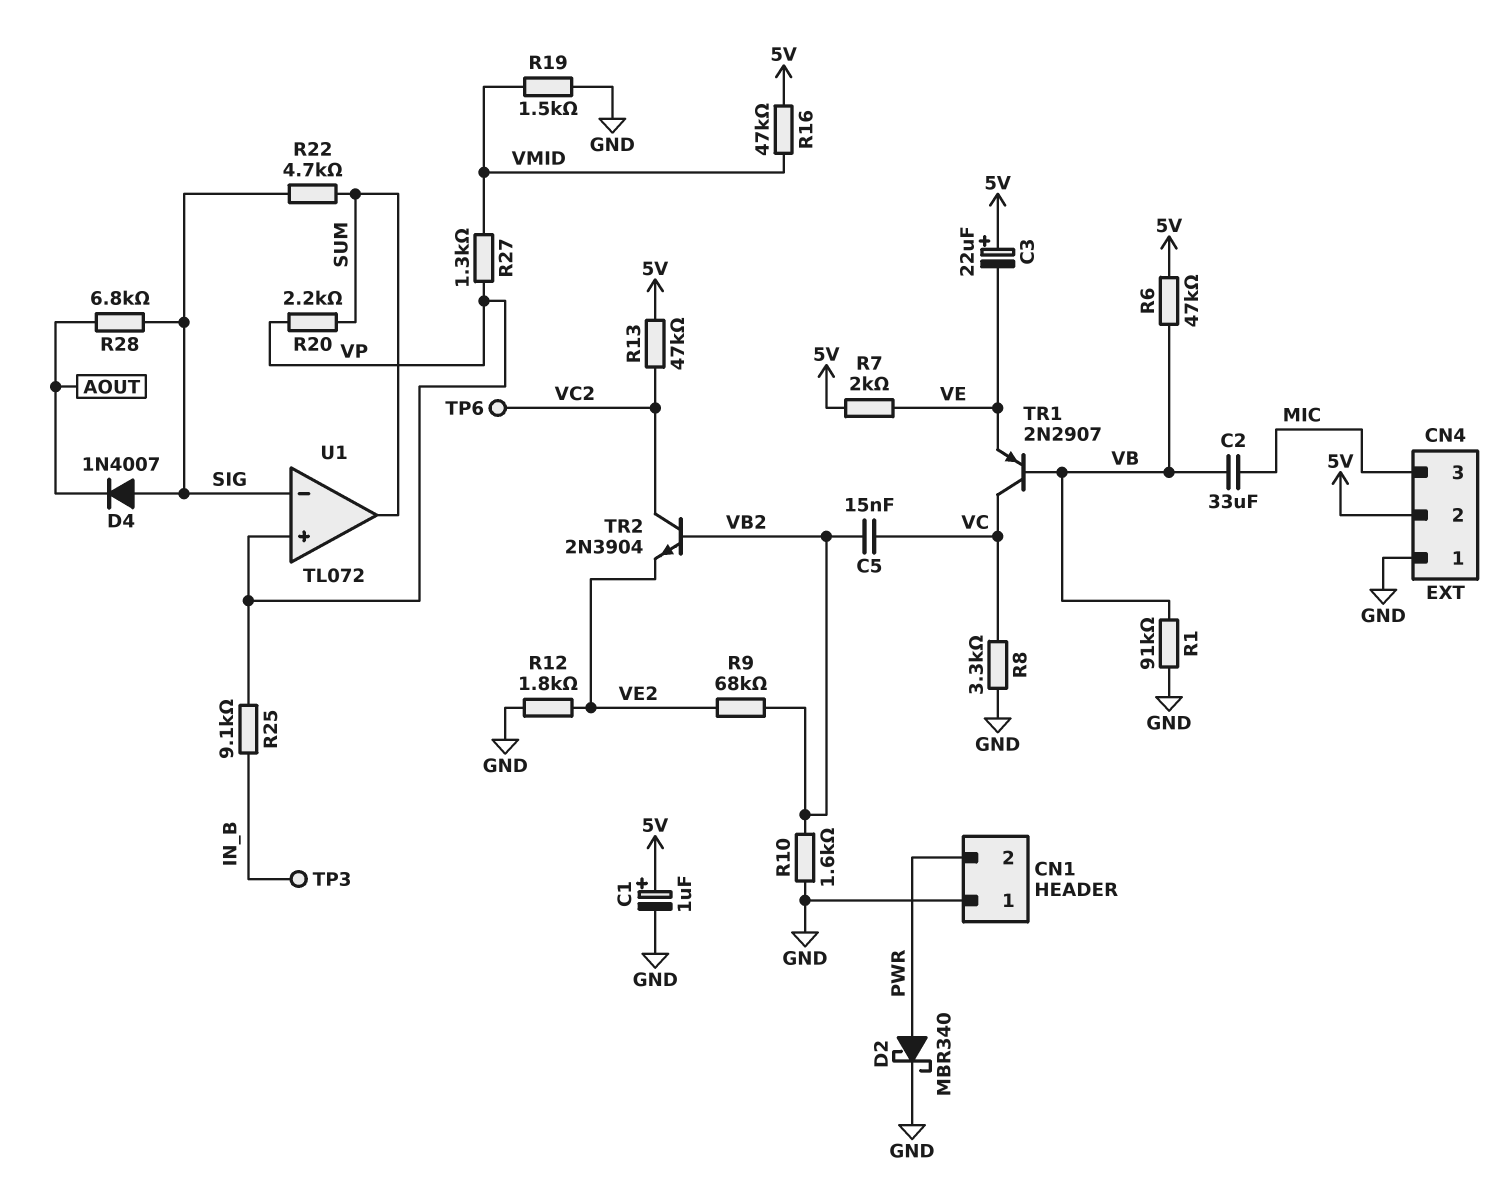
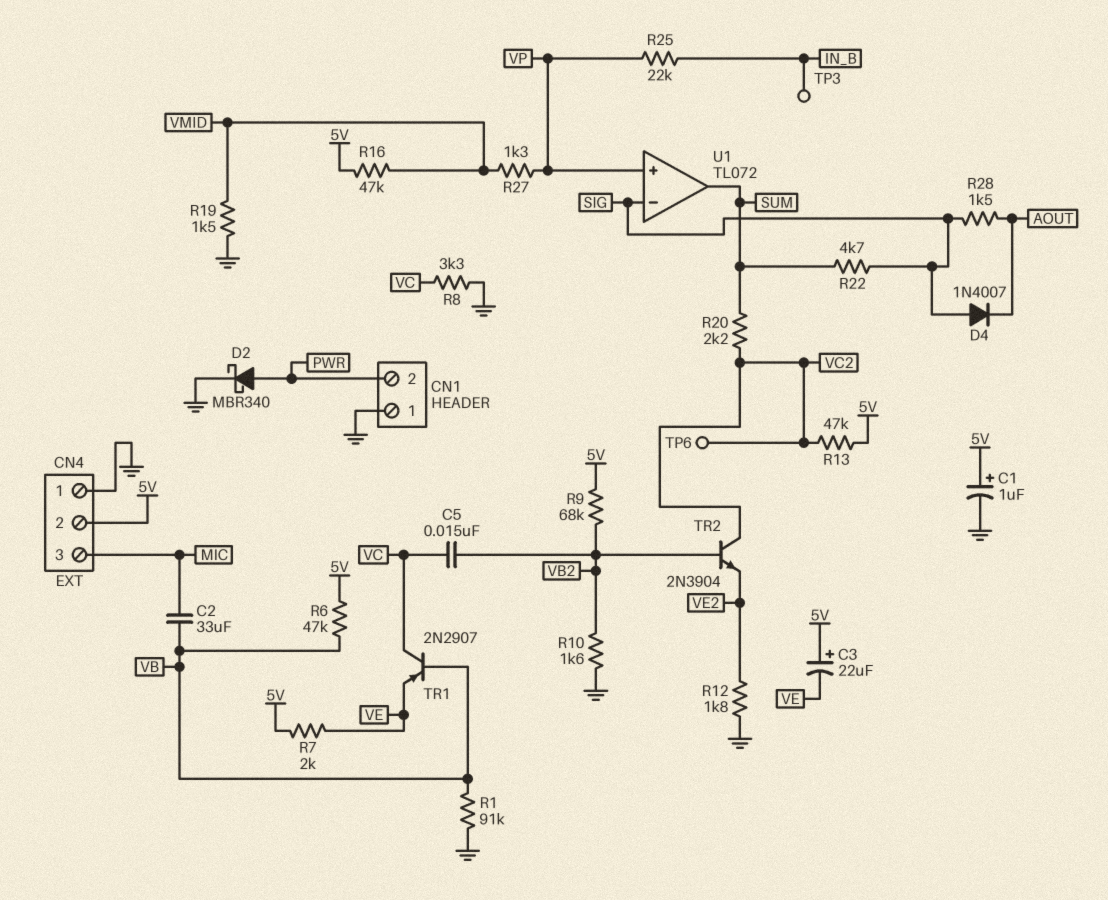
R9: 68k (VB2, VE2) -> 68k (5V, VB2)
R20: 2.2k (SUM, VP) -> 2.2k (SUM, VC2)
R25: 9.1k (IN_B, VP) -> 22k (IN_B, VP)
R28: 6.8k (AOUT, SIG) -> 1.5k (AOUT, SIG)

